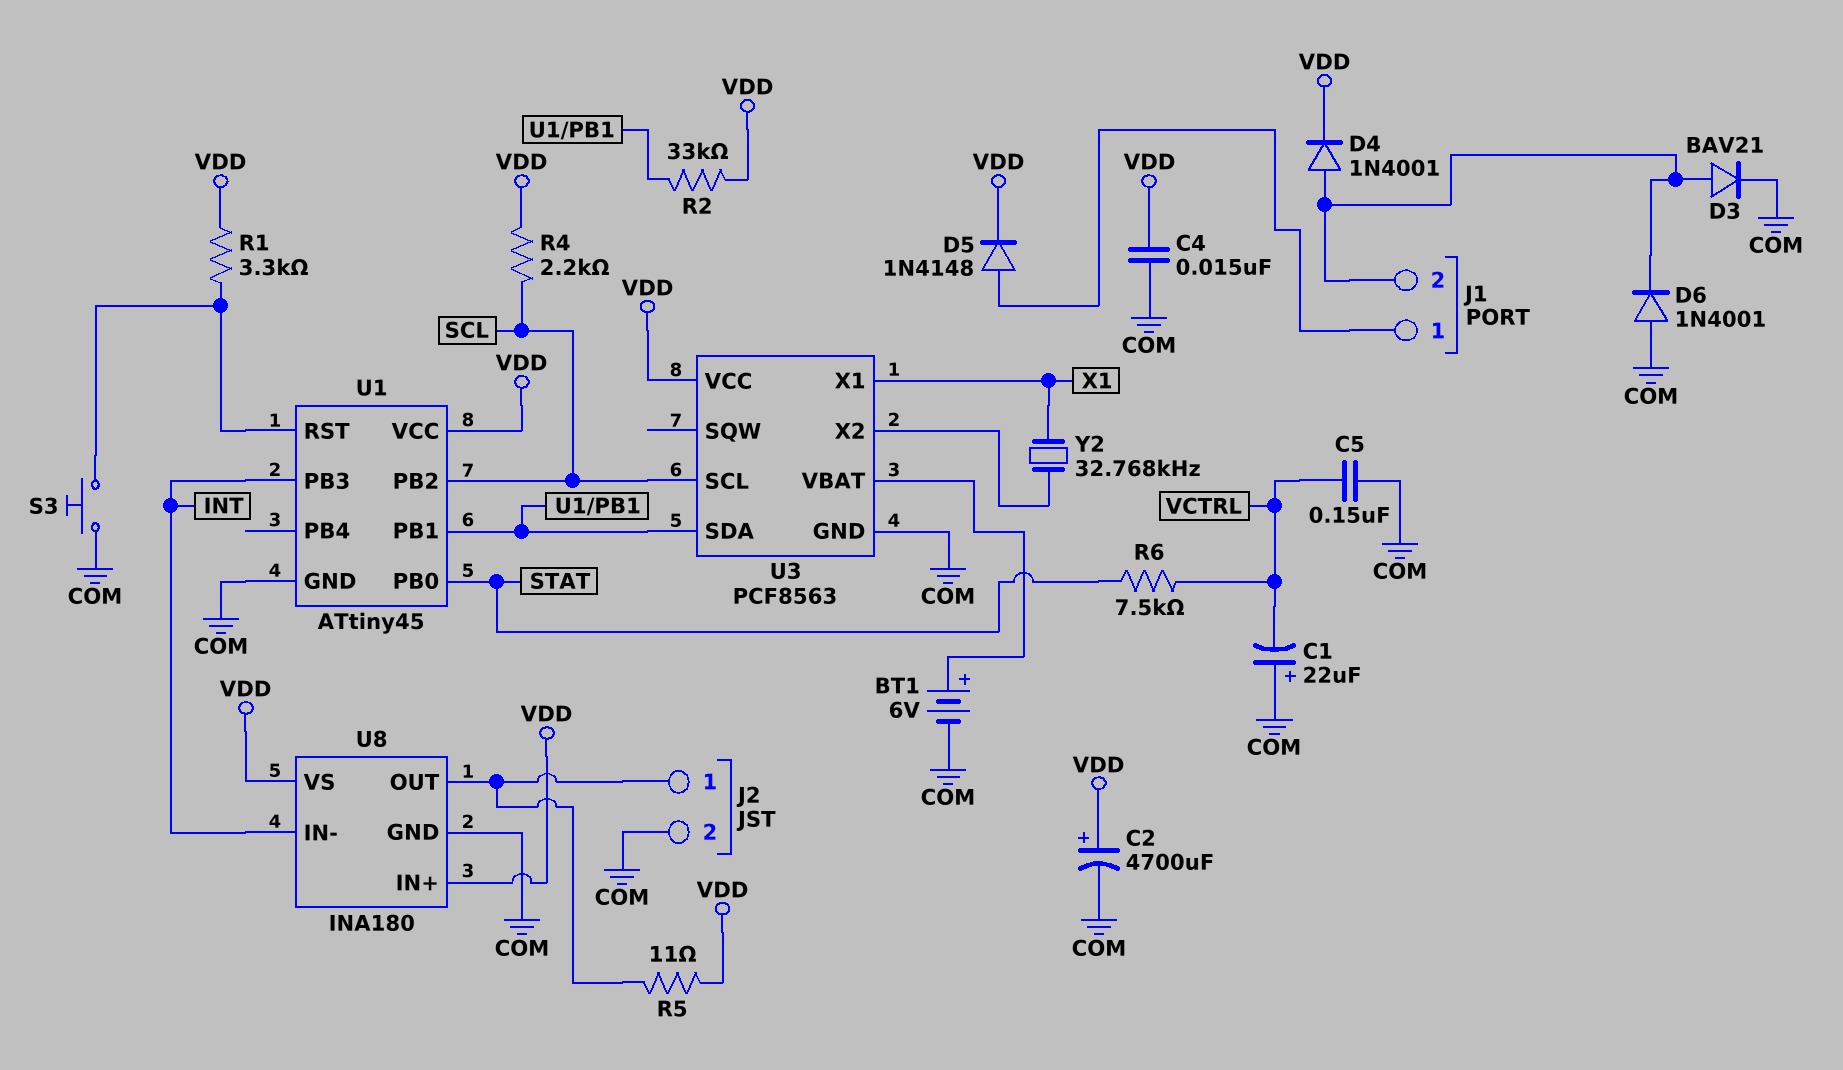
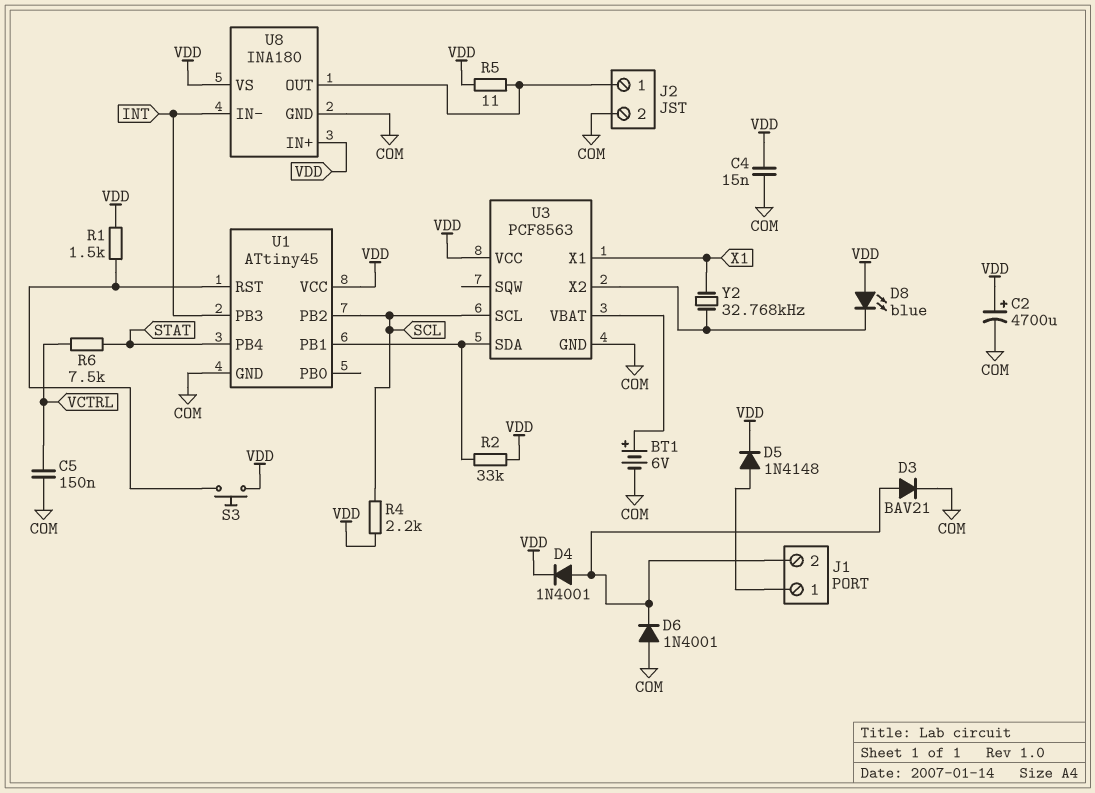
C1: 22uF (plus COM, minus VCTRL) -> none
D8: none -> LED blue (A VDD, K U3/X2)
R1: 3.3k (U1/RST, VDD) -> 1.5k (U1/RST, VDD)
S3: button (COM, U1/RST) -> button (U1/RST, VDD)
U1 pin PB0: STAT -> none
U1 pin PB4: none -> STAT

